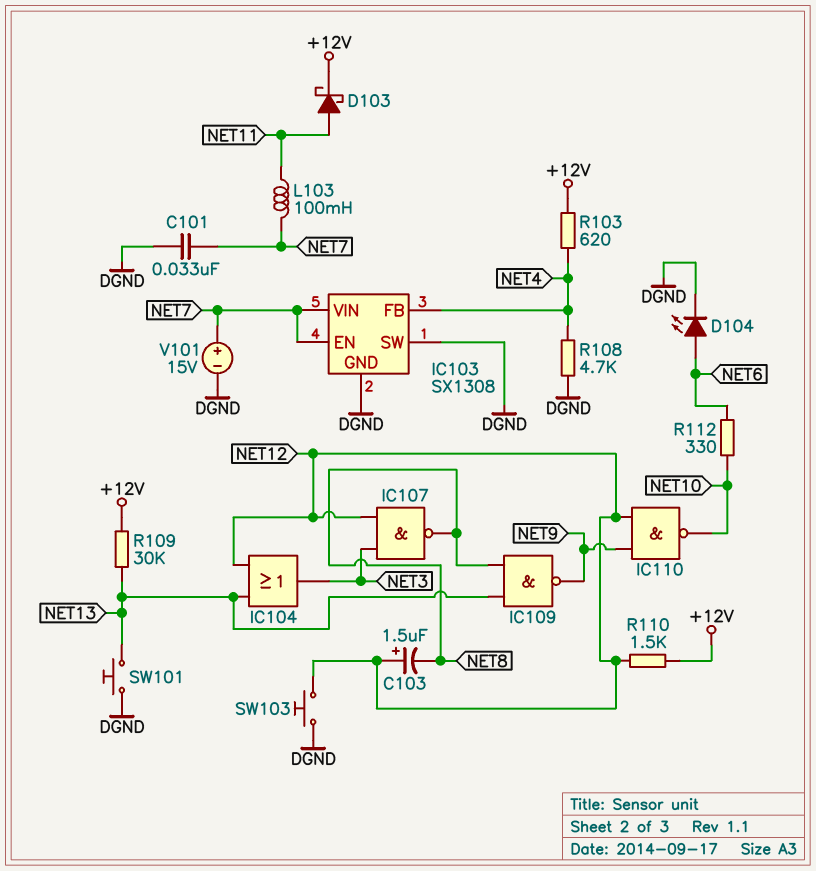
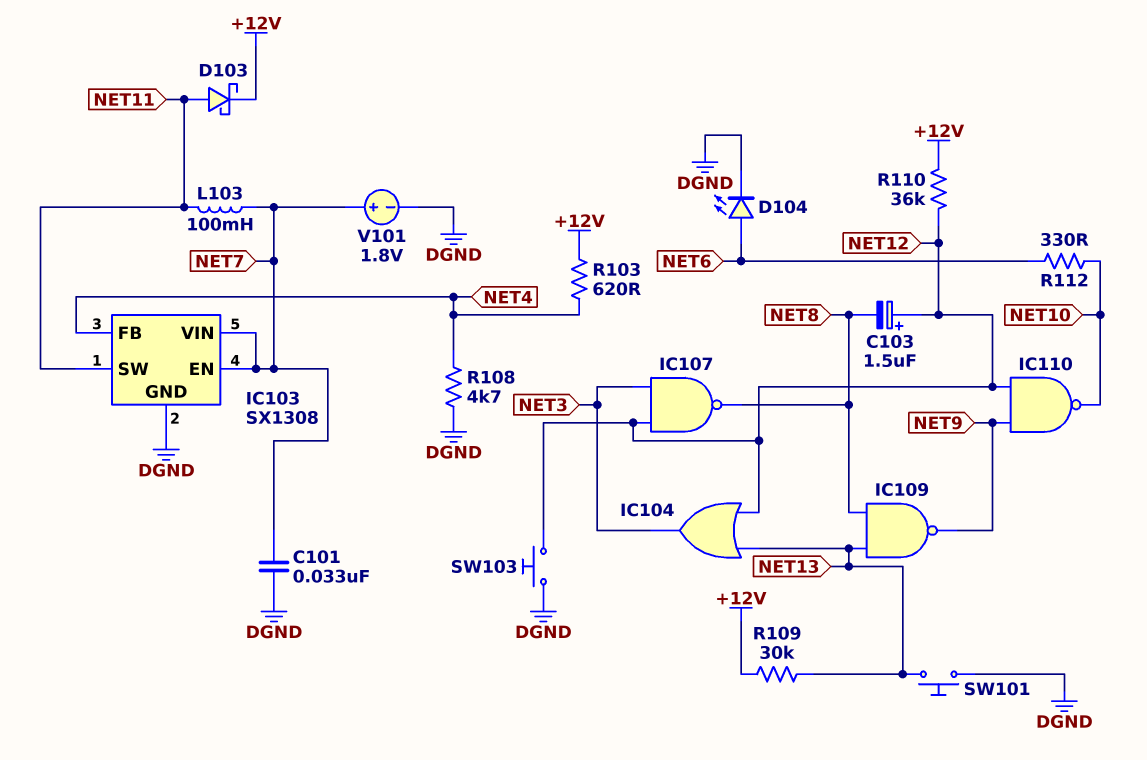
IC103 pin SW: DGND -> NET11
R110: 1.5k (+12V, NET12) -> 36k (+12V, NET12)
V101: 15V (plus NET7, minus DGND) -> 1.8V (plus NET7, minus DGND)

